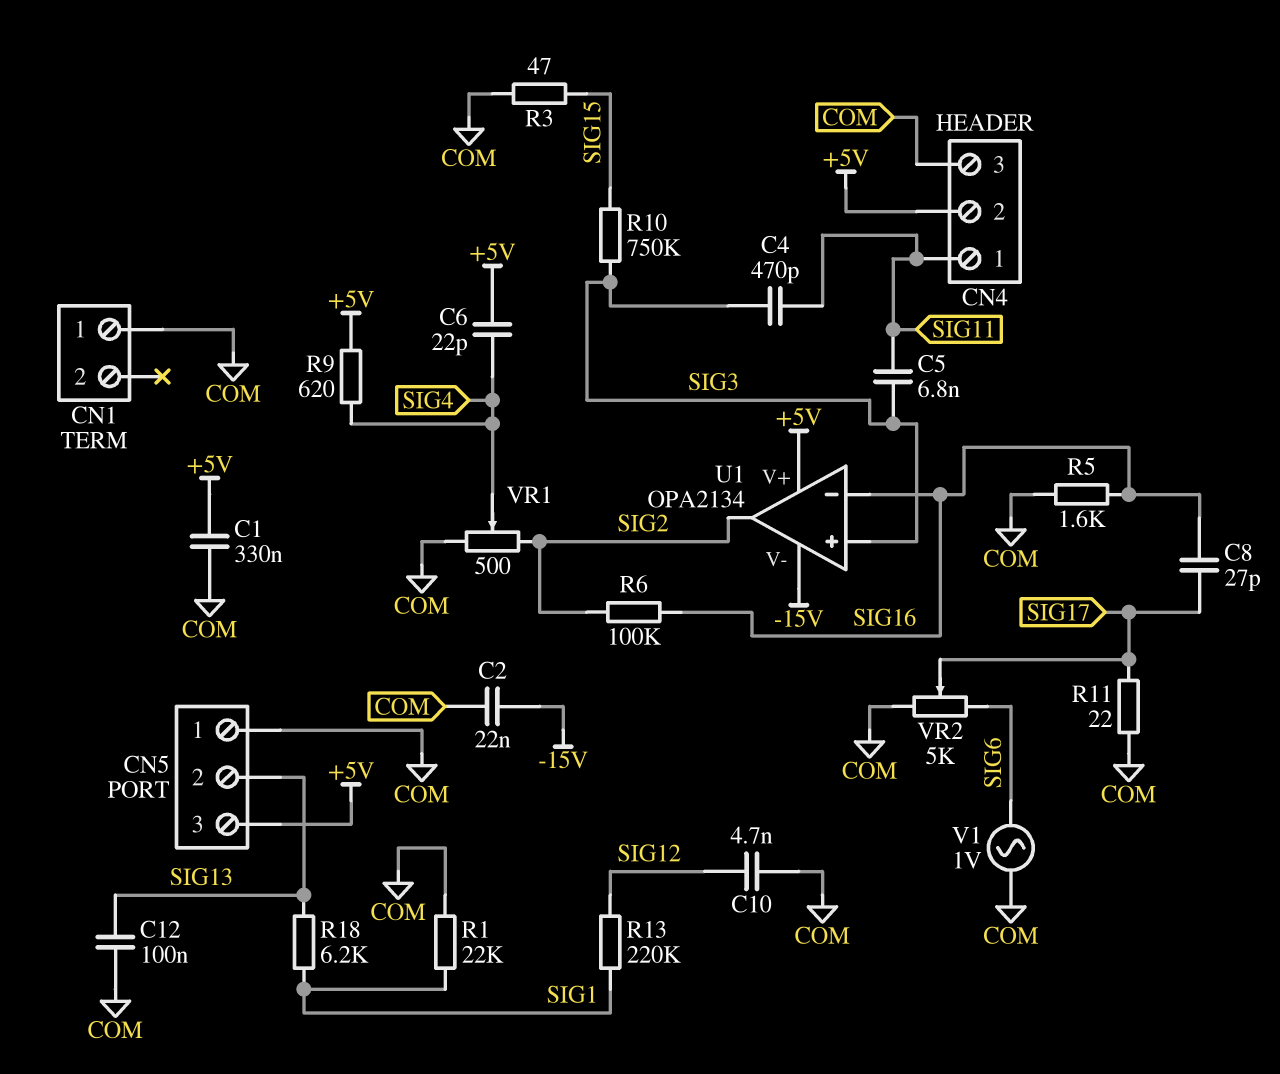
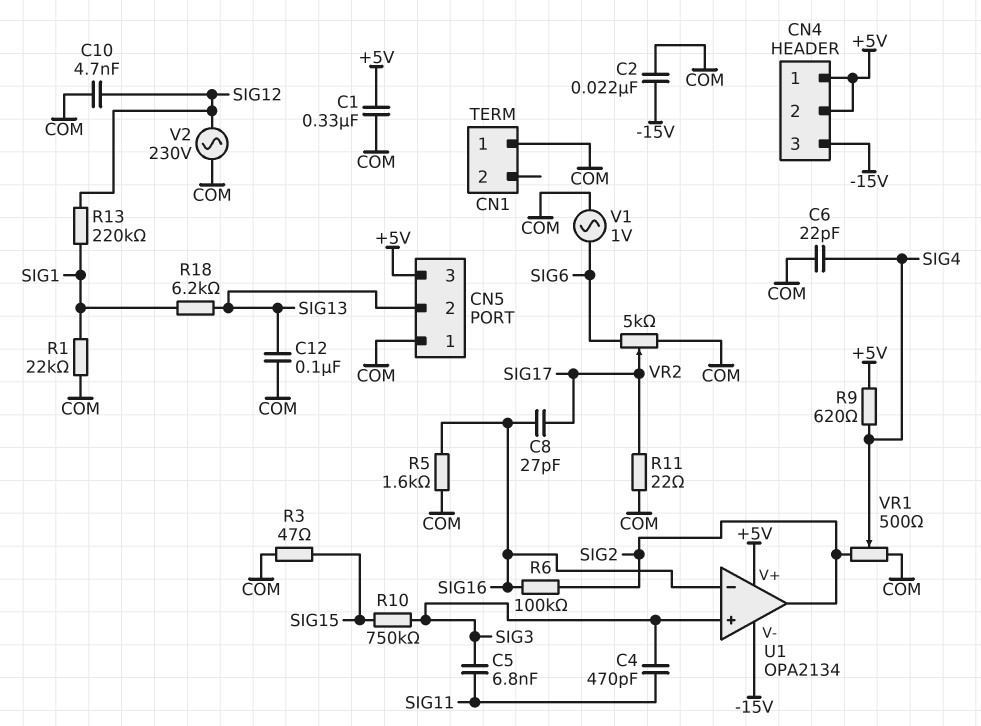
C6: 22pF (+5V, SIG4) -> 22pF (COM, SIG4)
CN4 pin 1: SIG11 -> +5V
CN4 pin 3: COM -> -15V
V2: none -> AC 230V (COM, SIG12)

